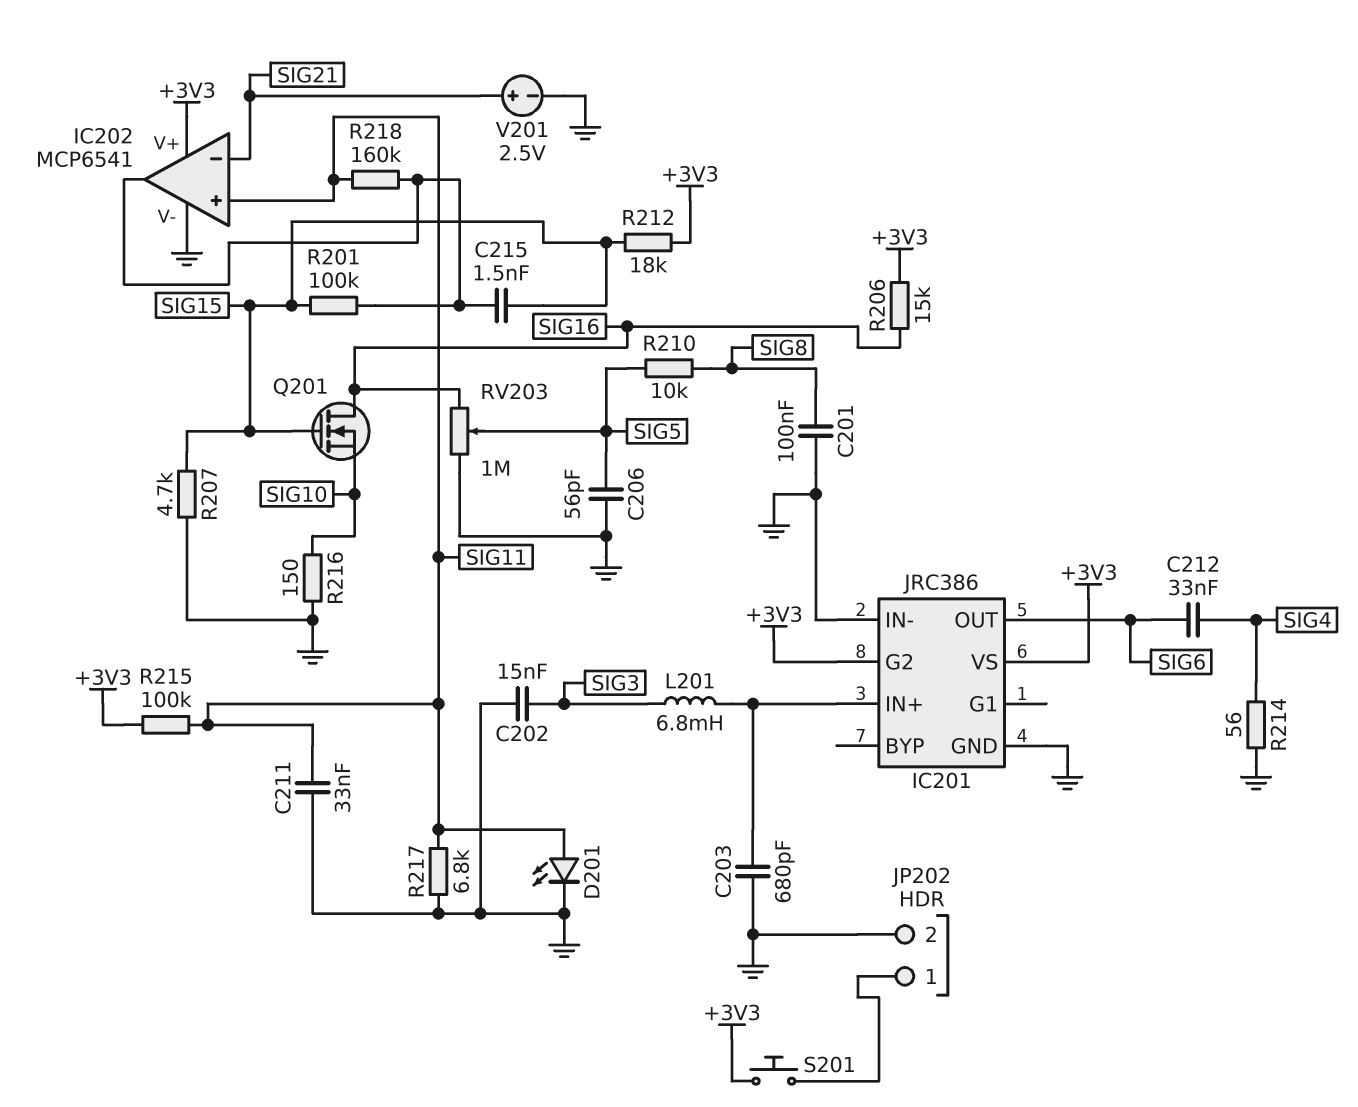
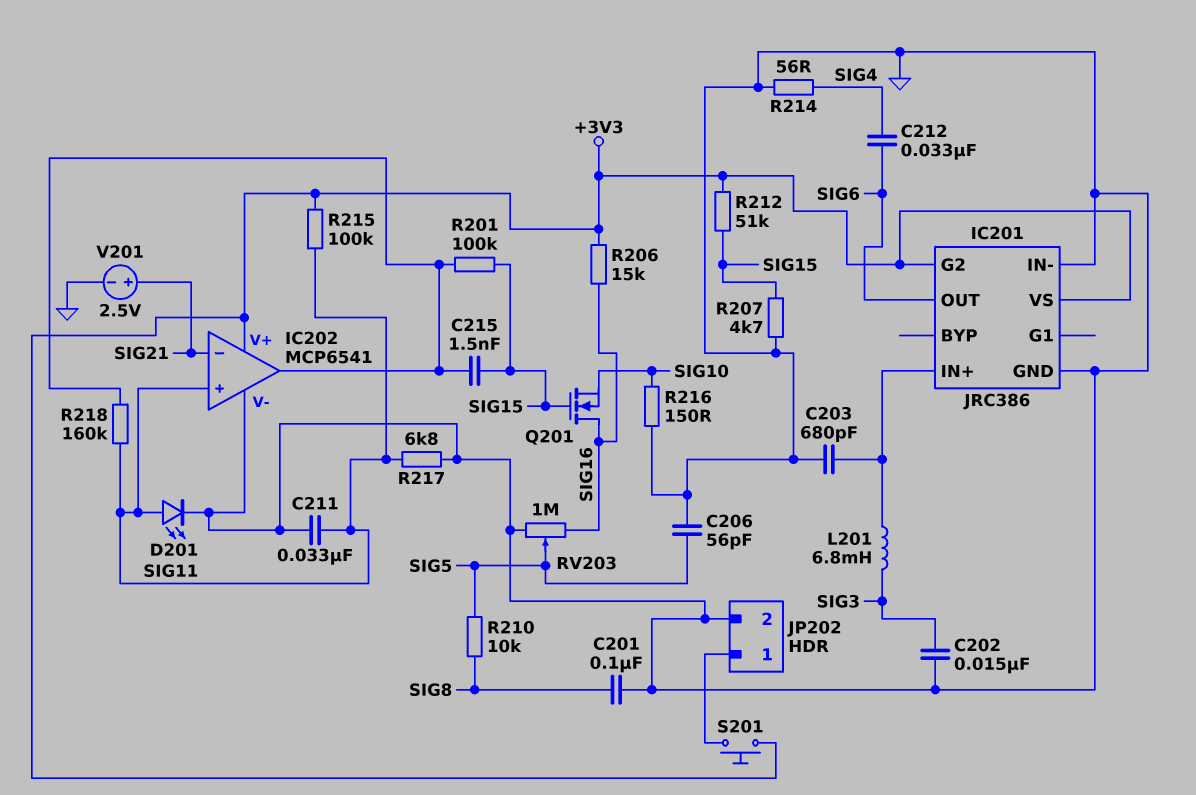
R212: 18k (+3V3, SIG15) -> 51k (+3V3, SIG15)

